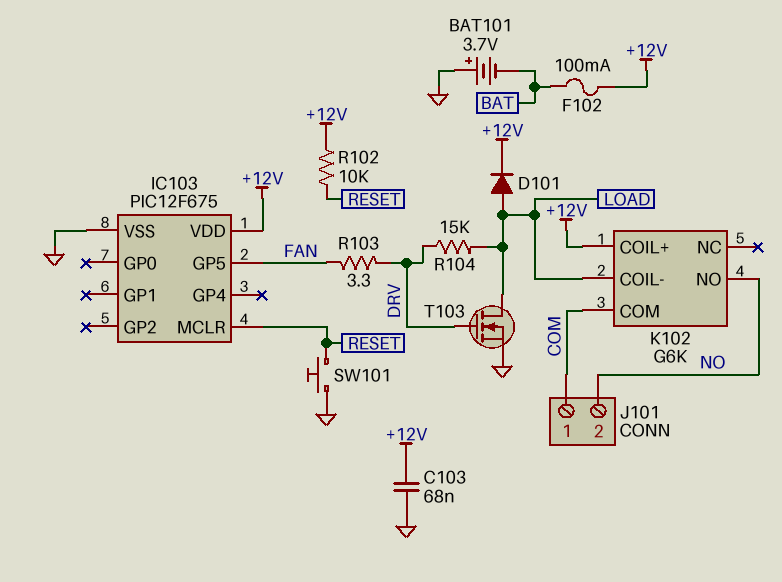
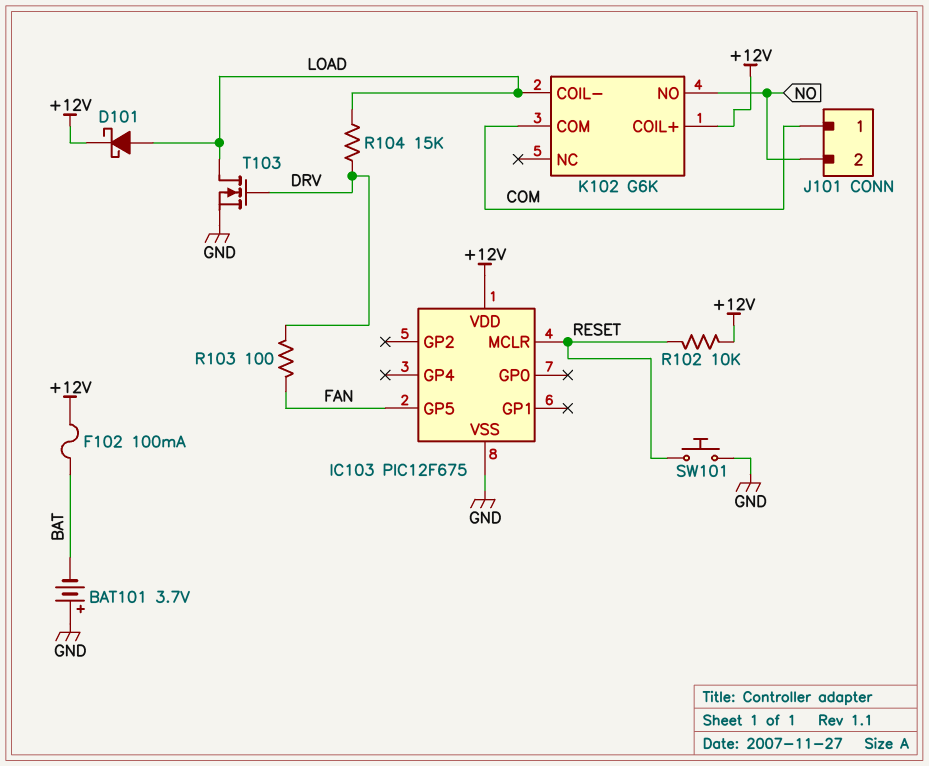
C103: 68nF (+12V, GND) -> none
D101: diode (A LOAD, K +12V) -> schottky (A LOAD, K +12V)
R103: 3.3 (DRV, FAN) -> 100 (DRV, FAN)

